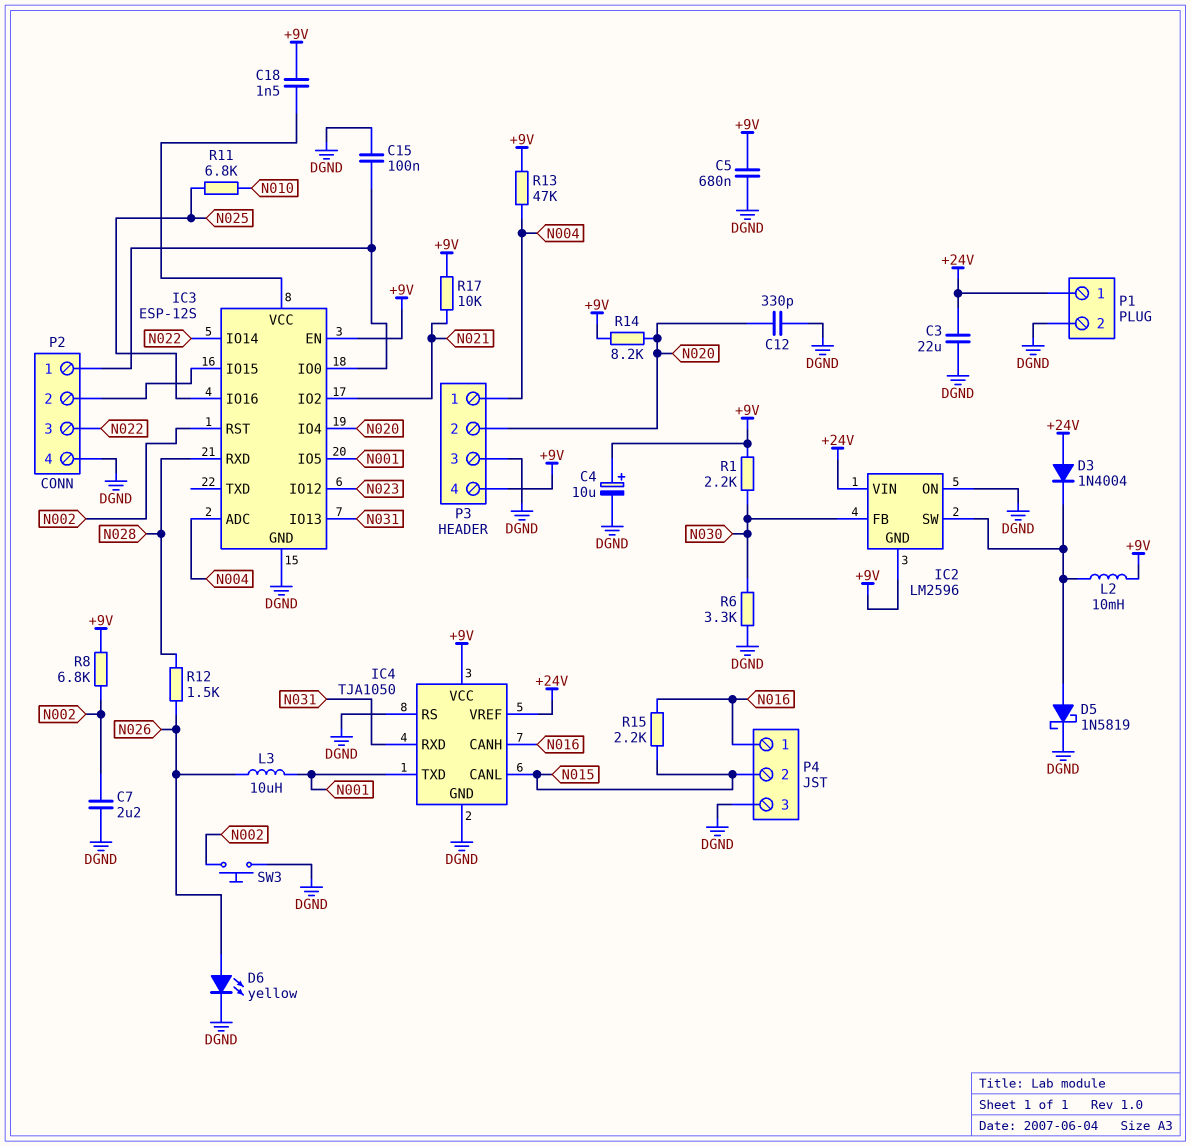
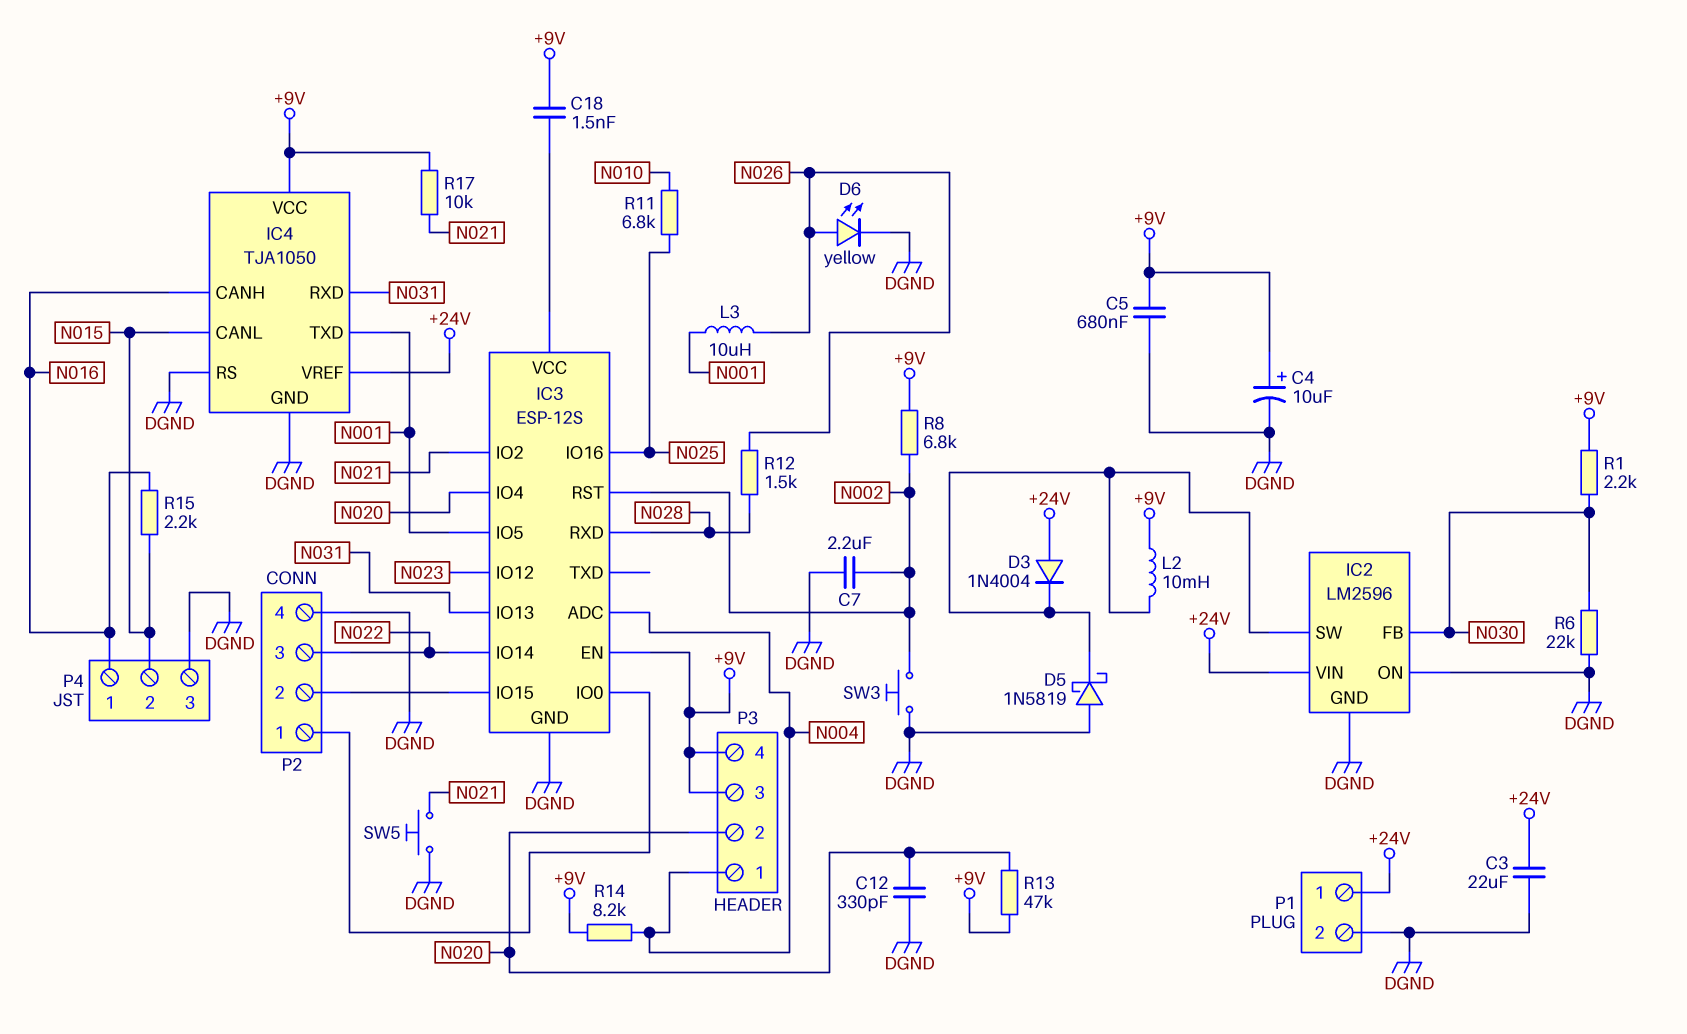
C15: 100nF (DGND, IC3/IO0) -> none
D5: schottky 1N5819 (A IC2/SW, K DGND) -> schottky 1N5819 (A DGND, K IC2/SW)
IC2 pin GND: +9V -> DGND
P3 pin 3: DGND -> +9V
R6: 3.3k (DGND, N030) -> 22k (DGND, N030)
R13: 47k (+9V, N004) -> 47k (+9V, N020)
R14: 8.2k (+9V, N020) -> 8.2k (+9V, N004)
SW5: none -> button (DGND, N021)

